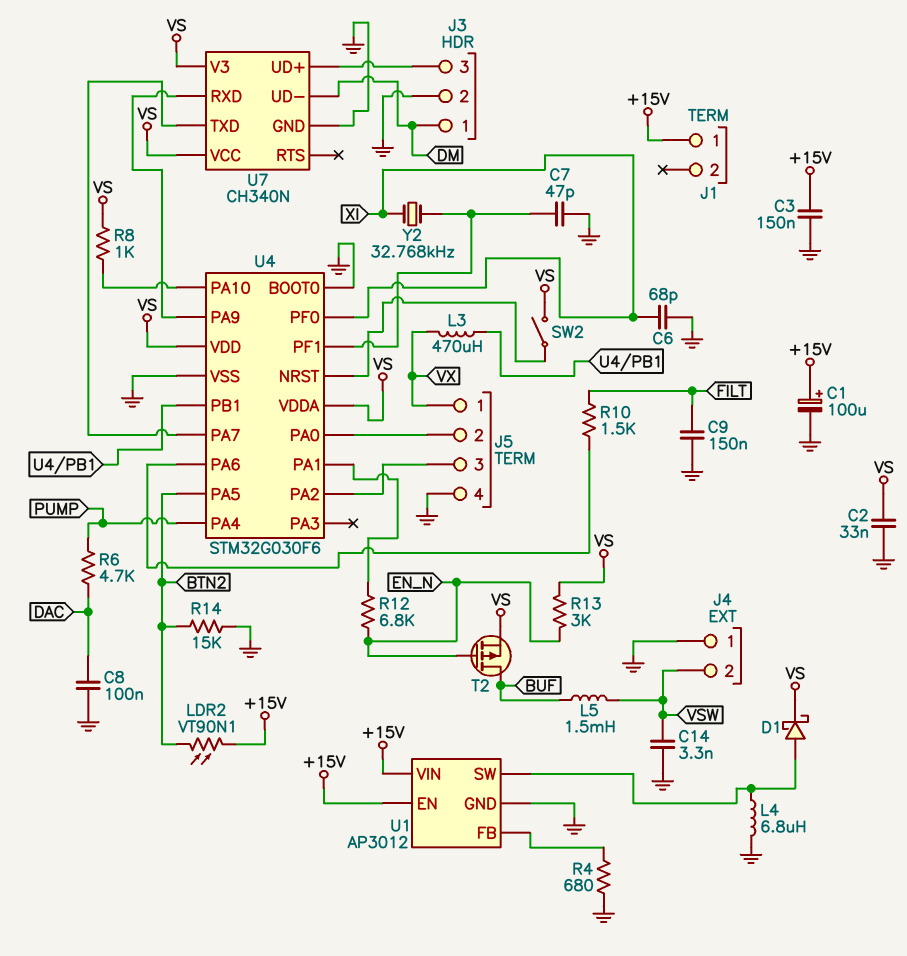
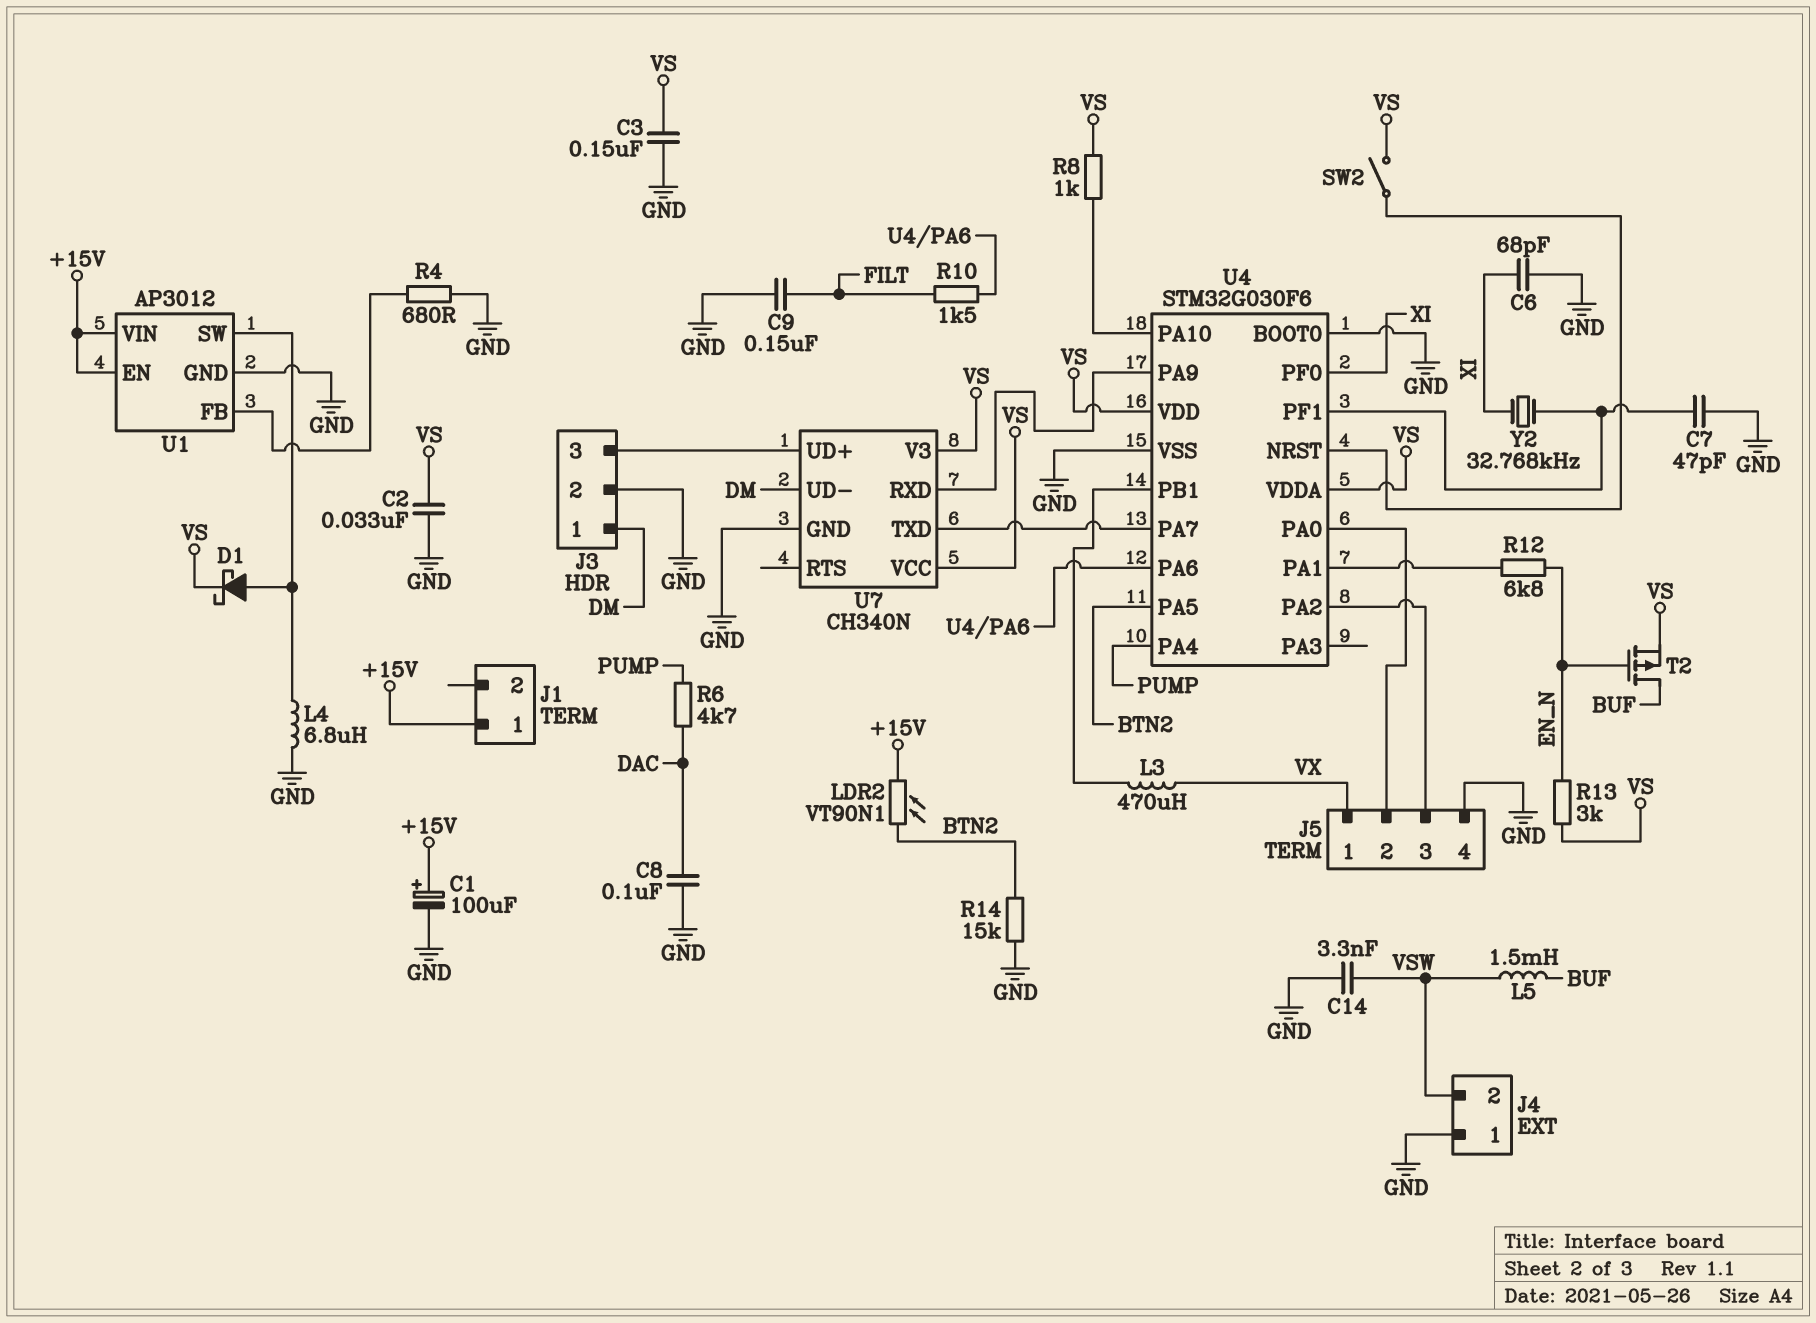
C3: 150nF (+15V, GND) -> 150nF (GND, VS)

